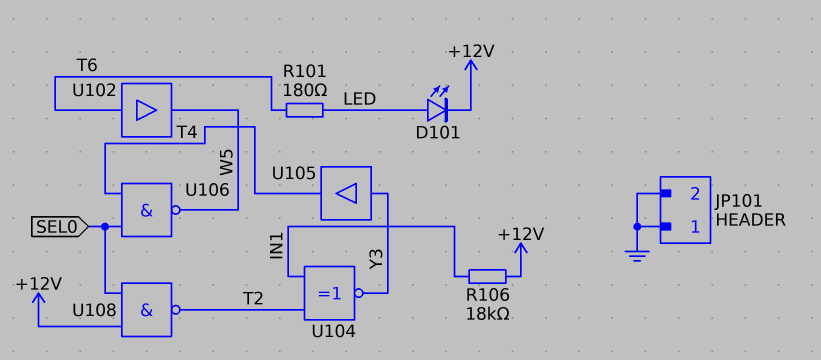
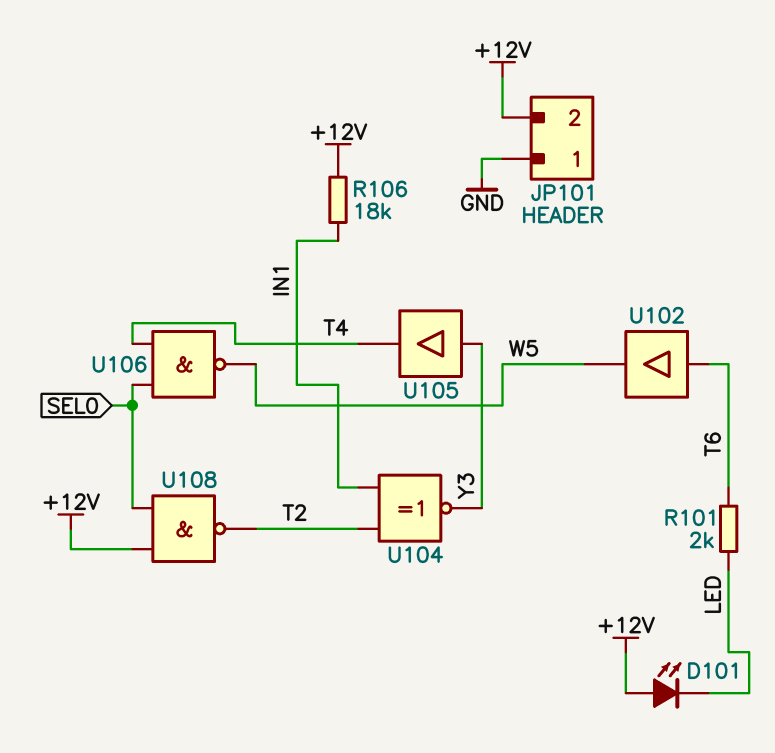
D101: LED (A LED, K +12V) -> LED (A +12V, K LED)
JP101 pin 2: GND -> +12V
R101: 180 (LED, T6) -> 2k (LED, T6)

